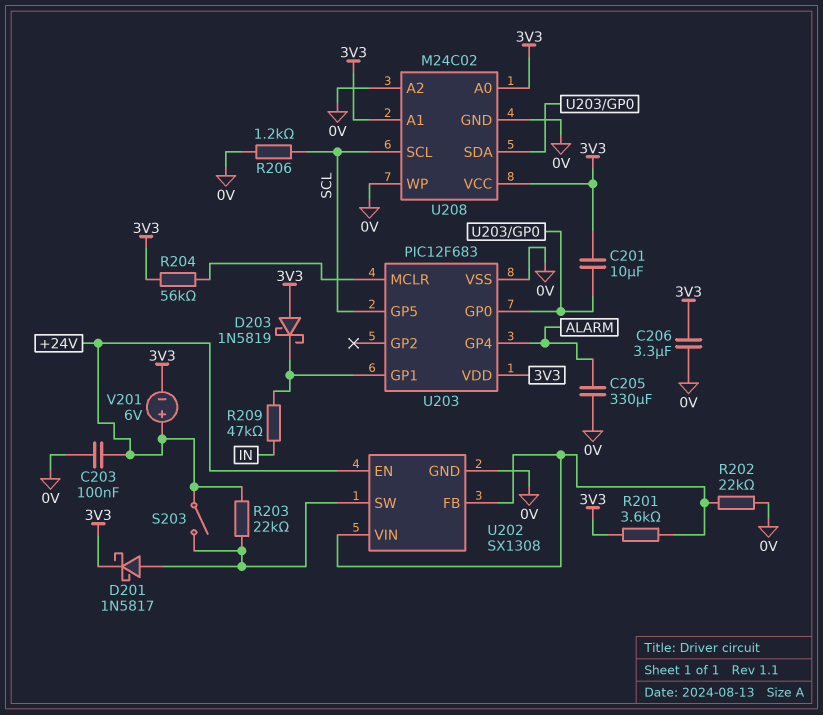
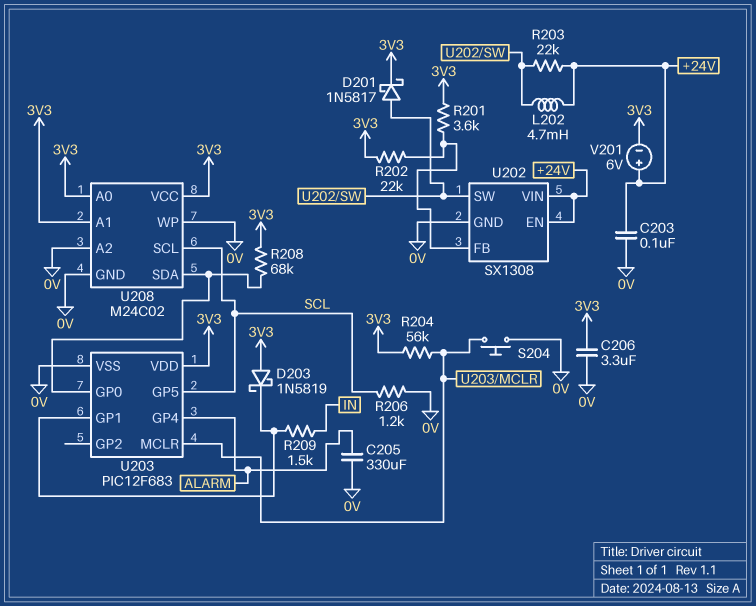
C201: 10uF (3V3, U203/GP0) -> none
L202: none -> 4.7mH (+24V, U202/SW)
R202: 22k (0V, U202/FB) -> 22k (3V3, U202/FB)
R208: none -> 68k (3V3, U203/GP0)
R209: 47k (IN, U203/GP1) -> 1.5k (IN, U203/GP1)
S203: switch (+24V, U202/SW) -> none
S204: none -> button (0V, U203/MCLR)
U202 pin VIN: U202/FB -> +24V

